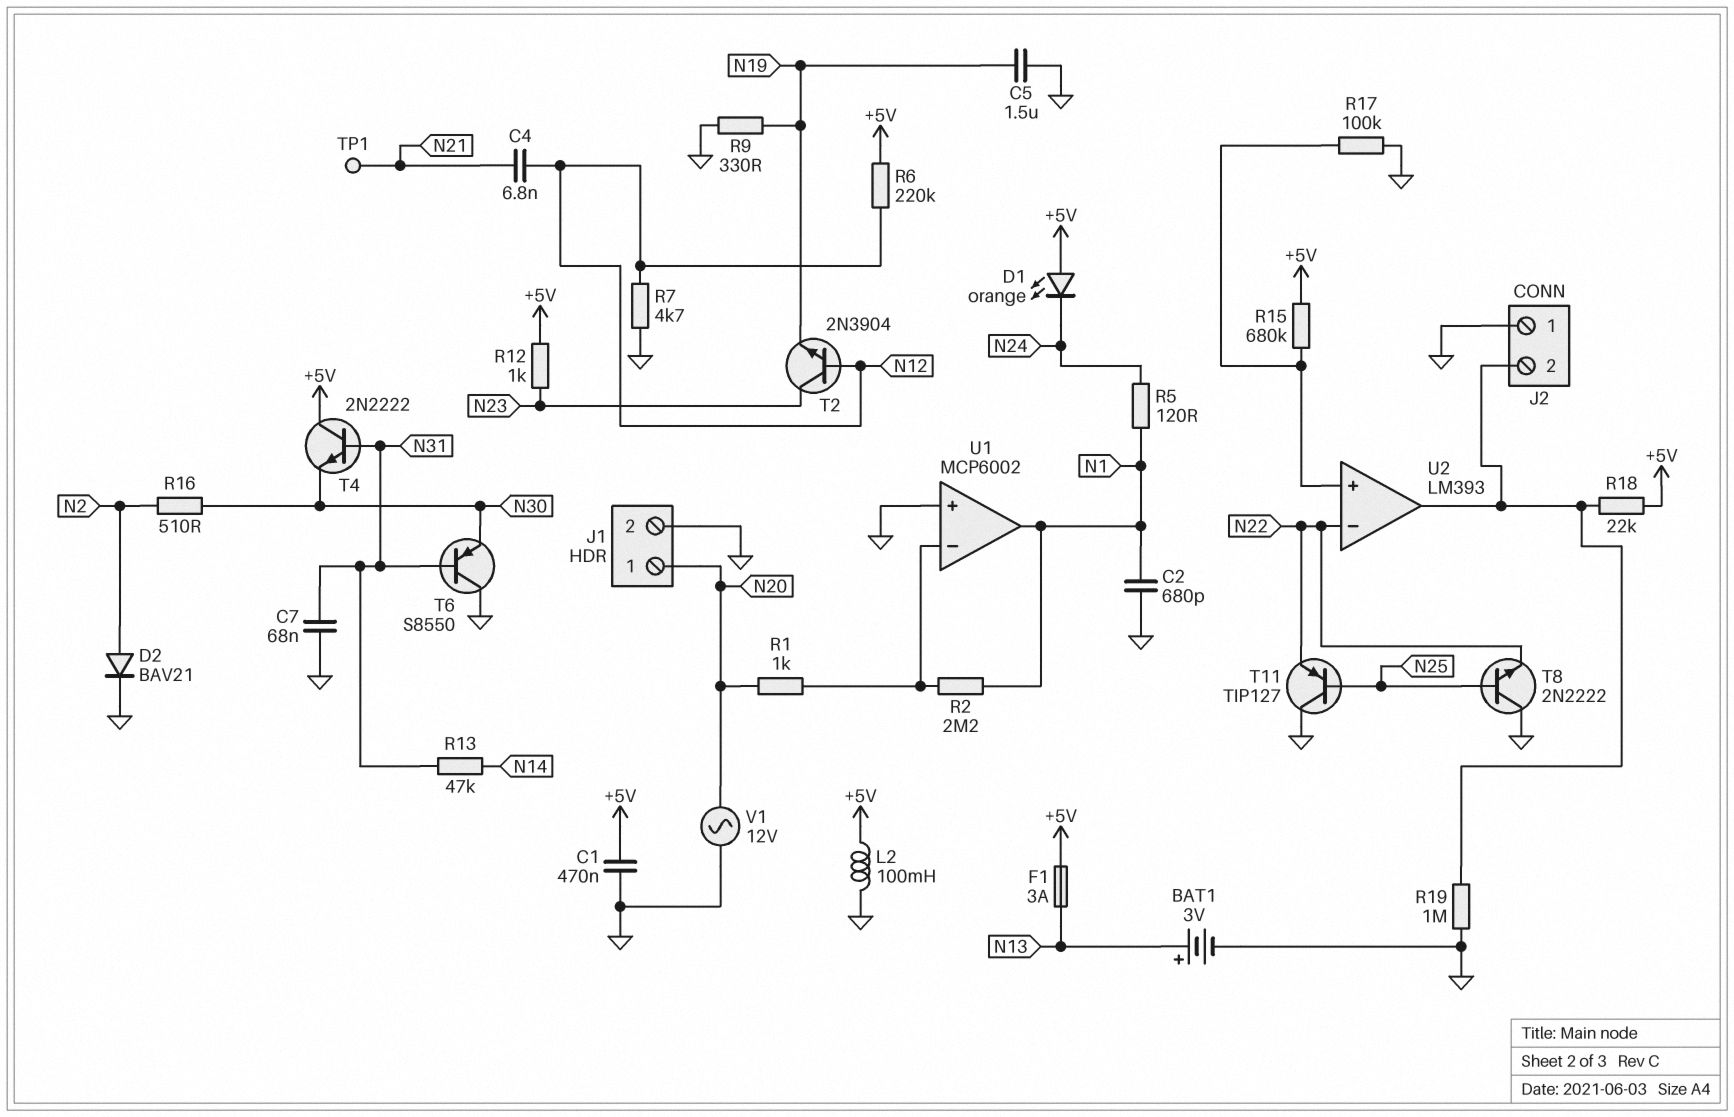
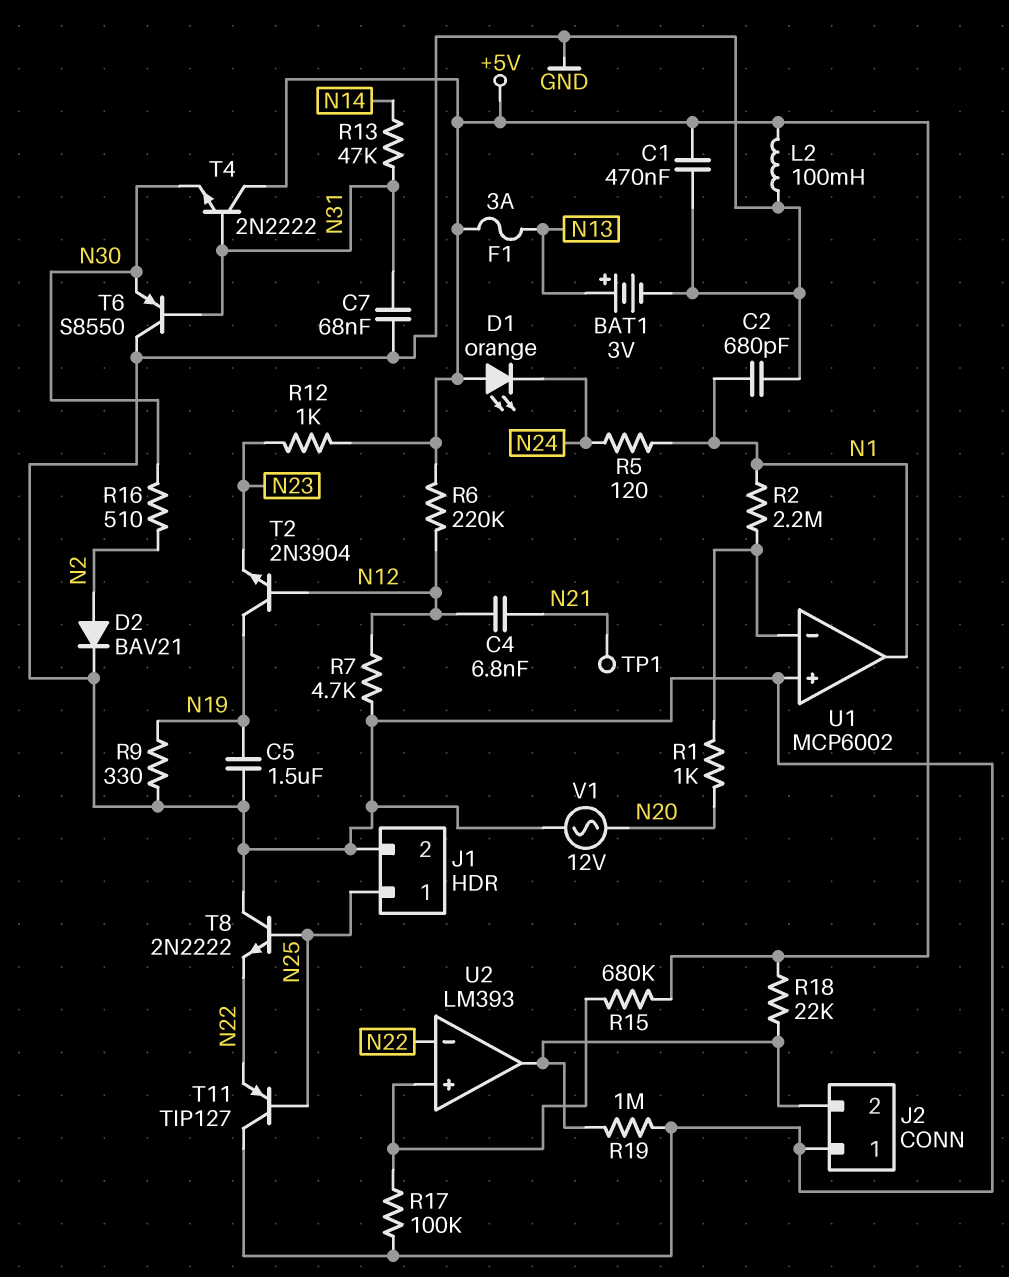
J1 pin 1: N20 -> N25
T2: NPN 2N3904 (B N12, C N23, E N19) -> NPN 2N3904 (B N12, C N19, E N23)

